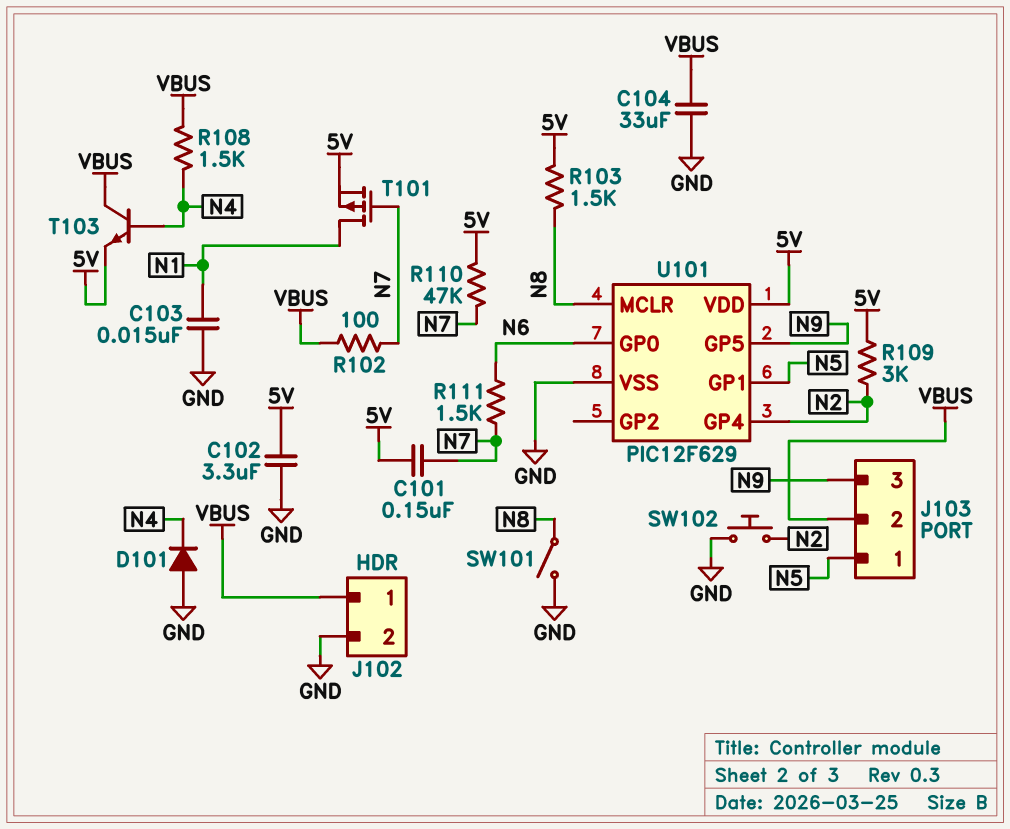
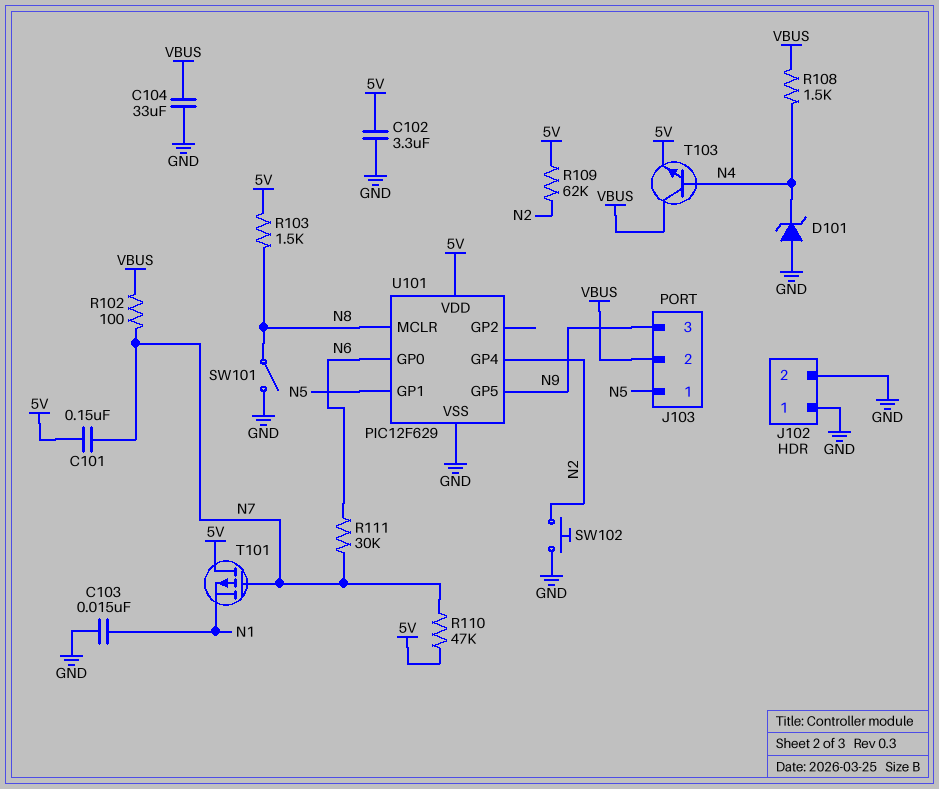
D101: diode (A GND, K N4) -> zener (A GND, K N4)
J102 pin 1: VBUS -> GND
R109: 3k (5V, N2) -> 62k (5V, N2)
R111: 1.5k (N6, N7) -> 30k (N6, N7)
T101: PMOS (G N7, D N1, S 5V) -> PMOS (G N7, D 5V, S N1)

